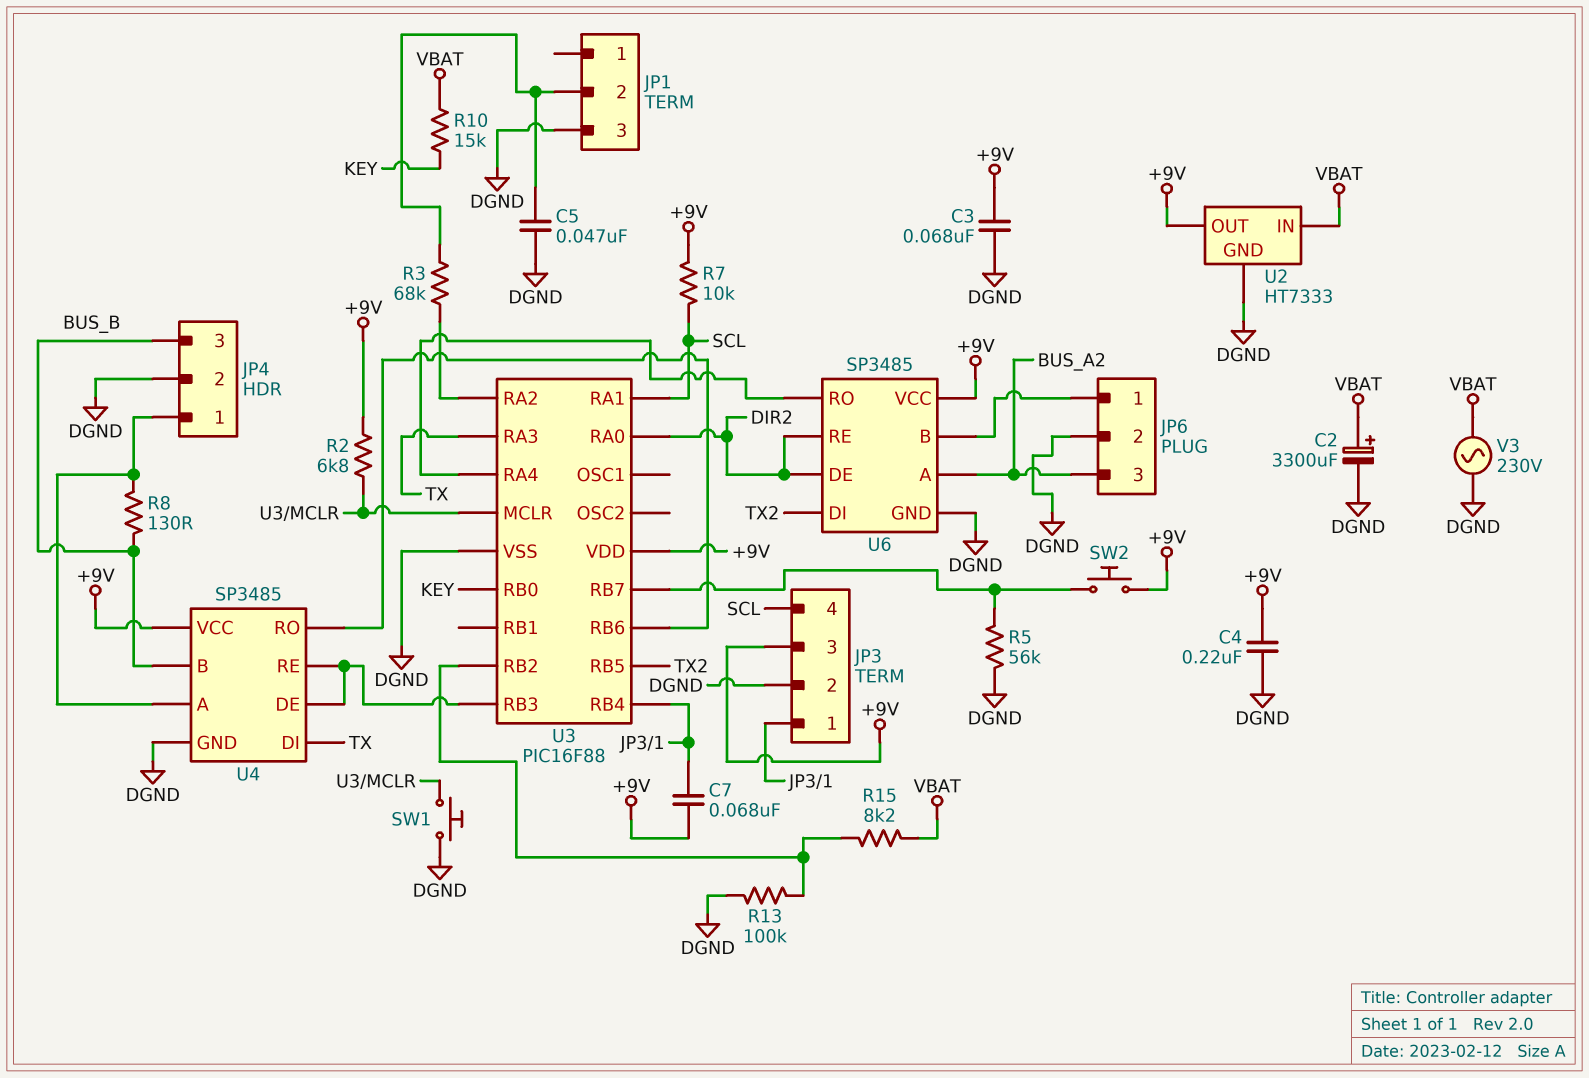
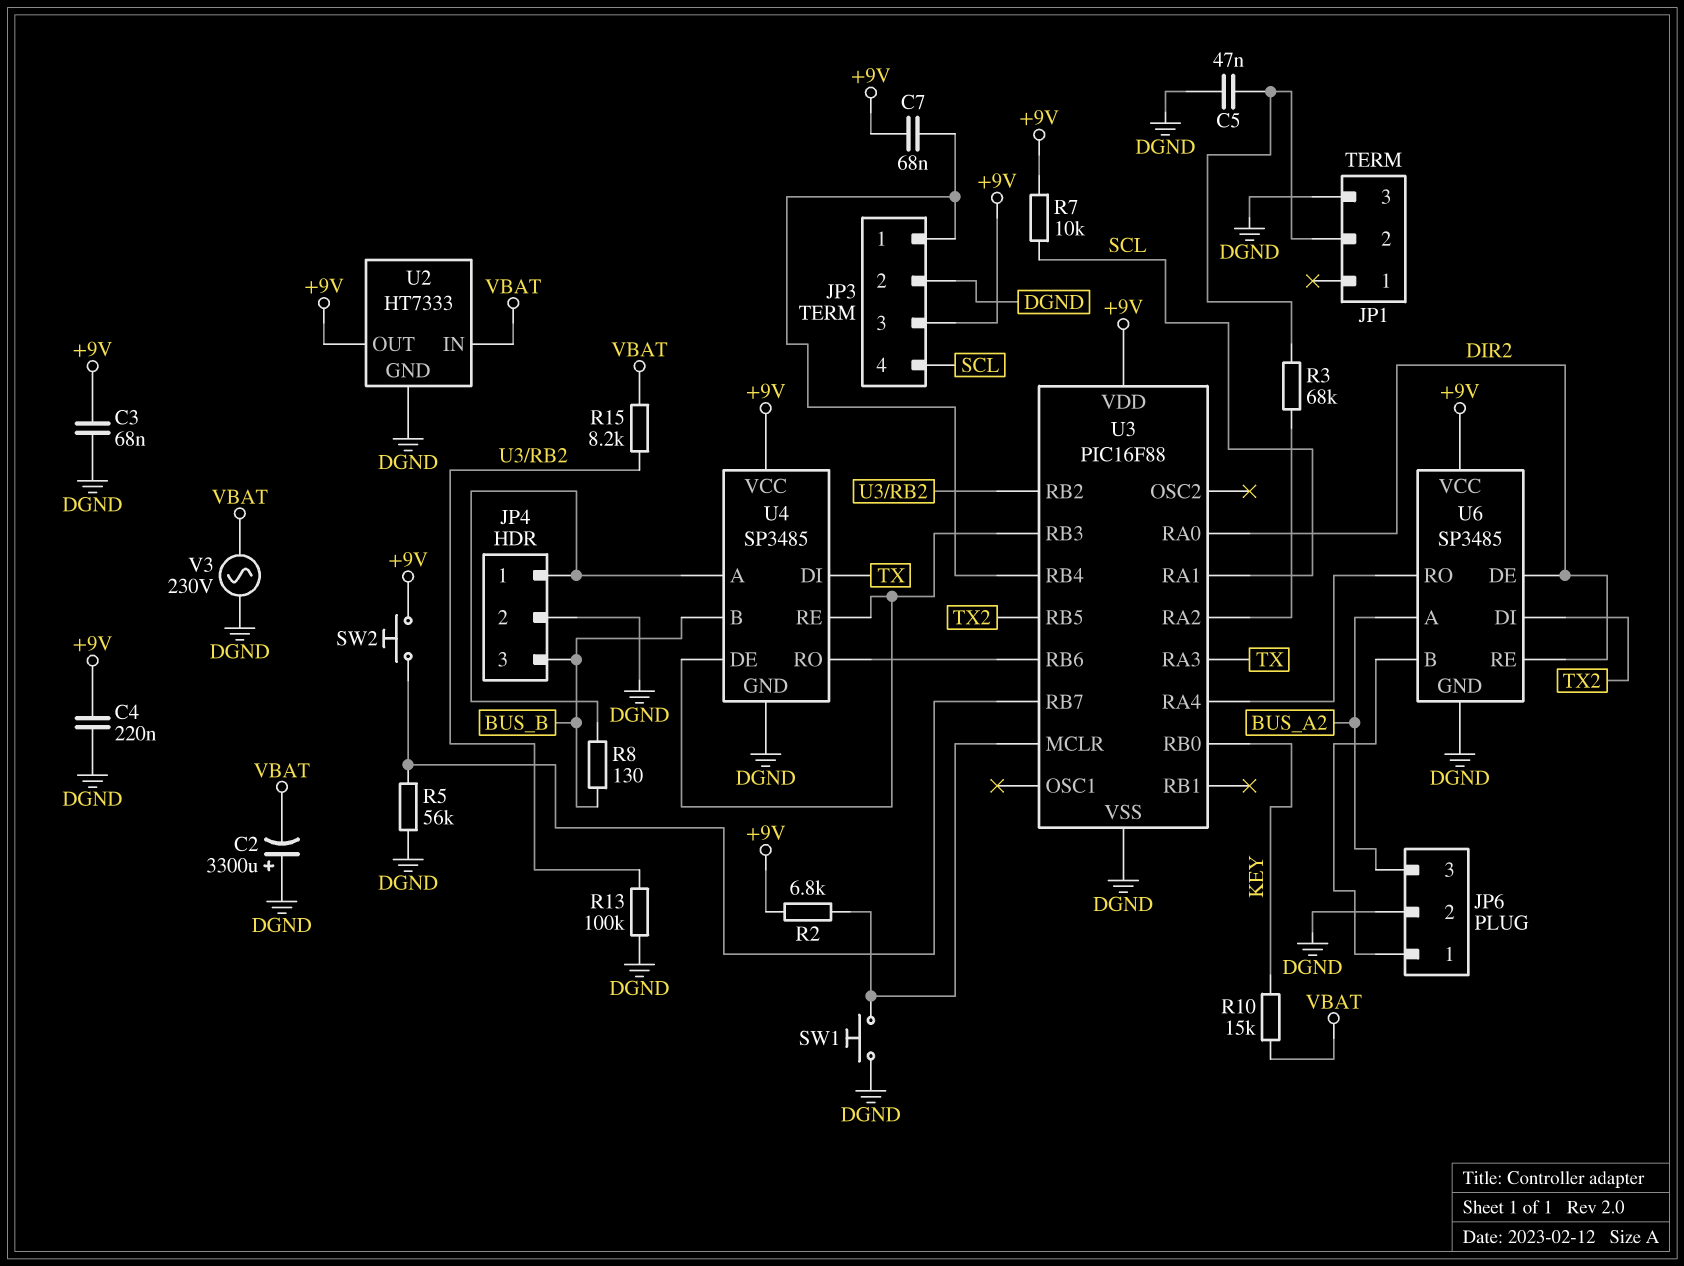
C2: 3300uF (plus VBAT, minus DGND) -> 3300uF (plus DGND, minus VBAT)

